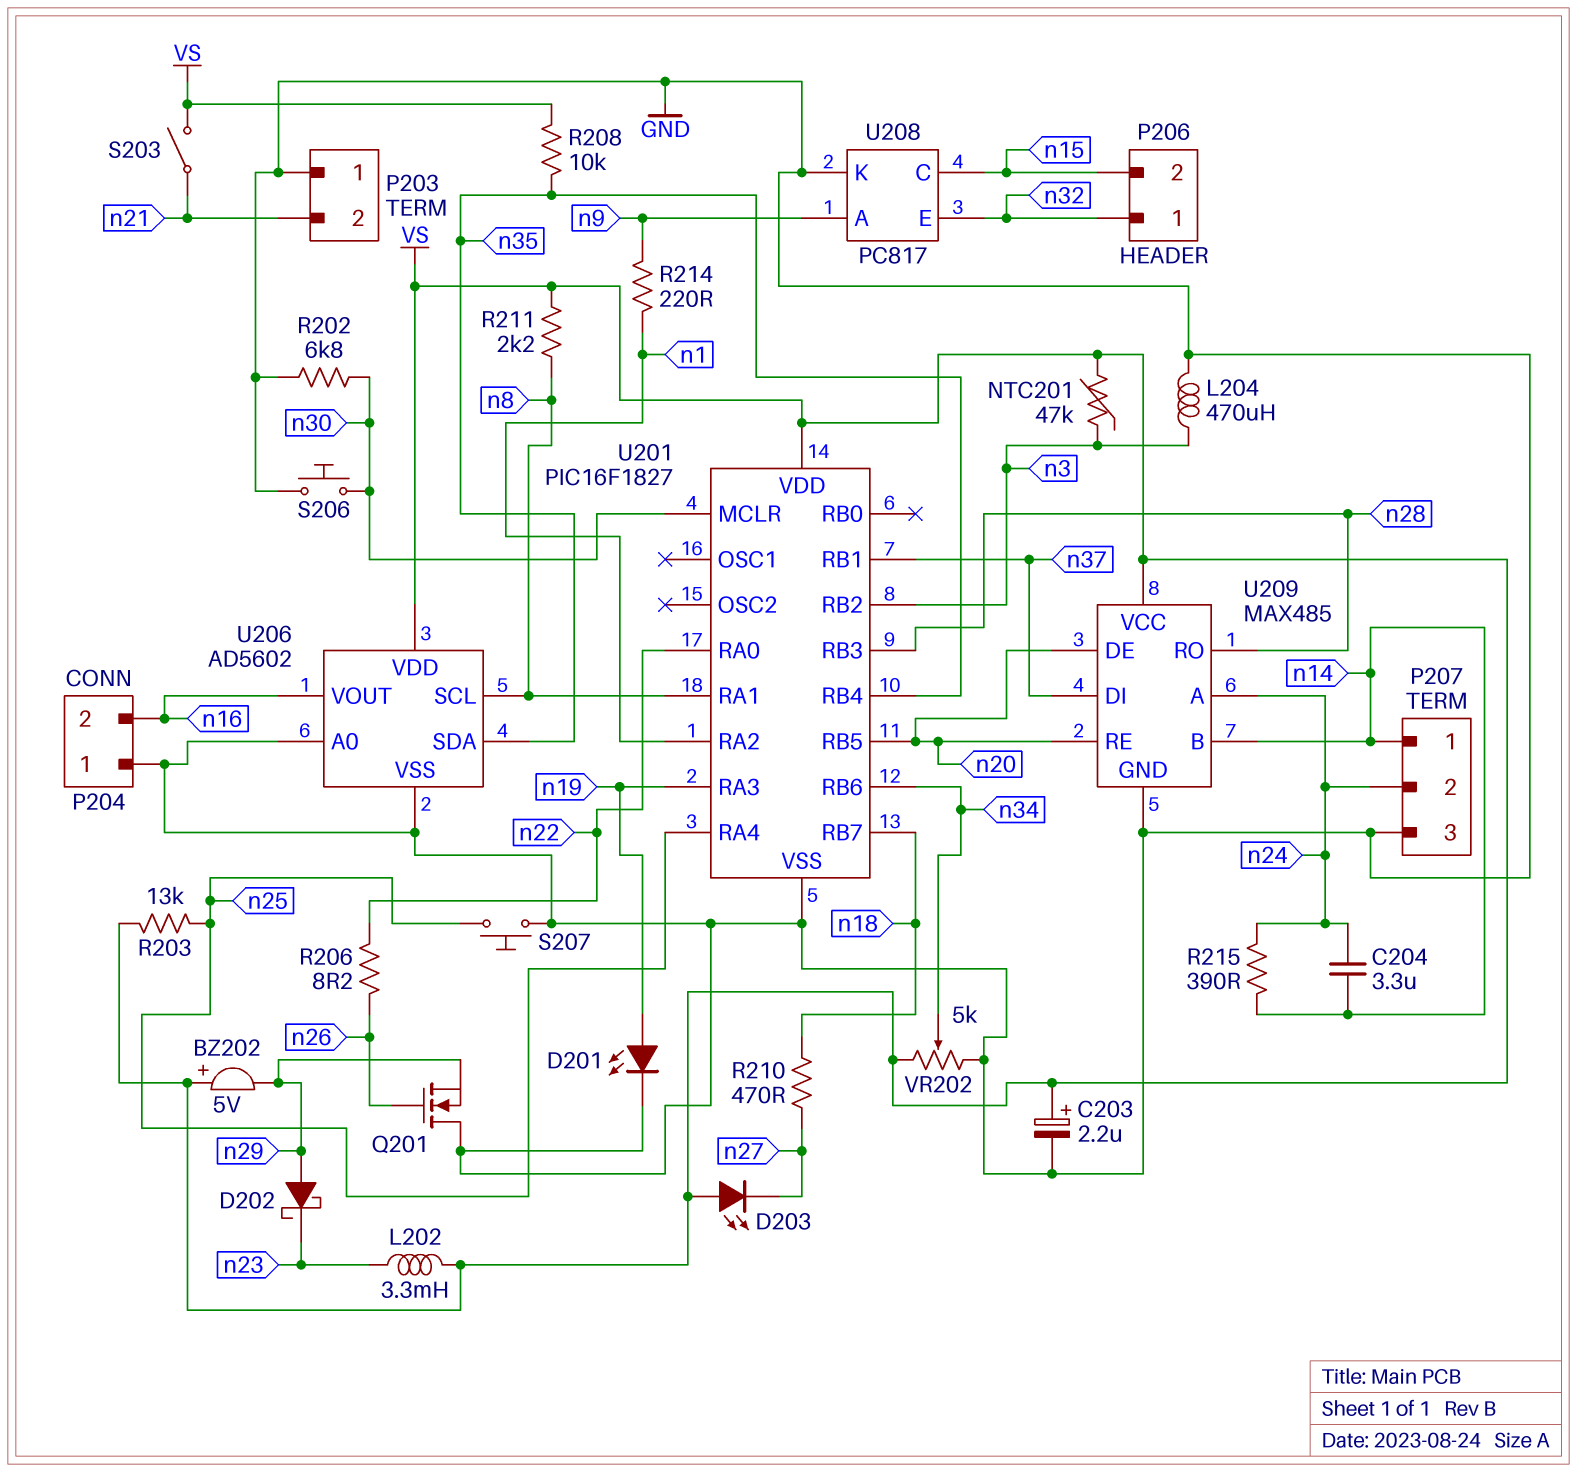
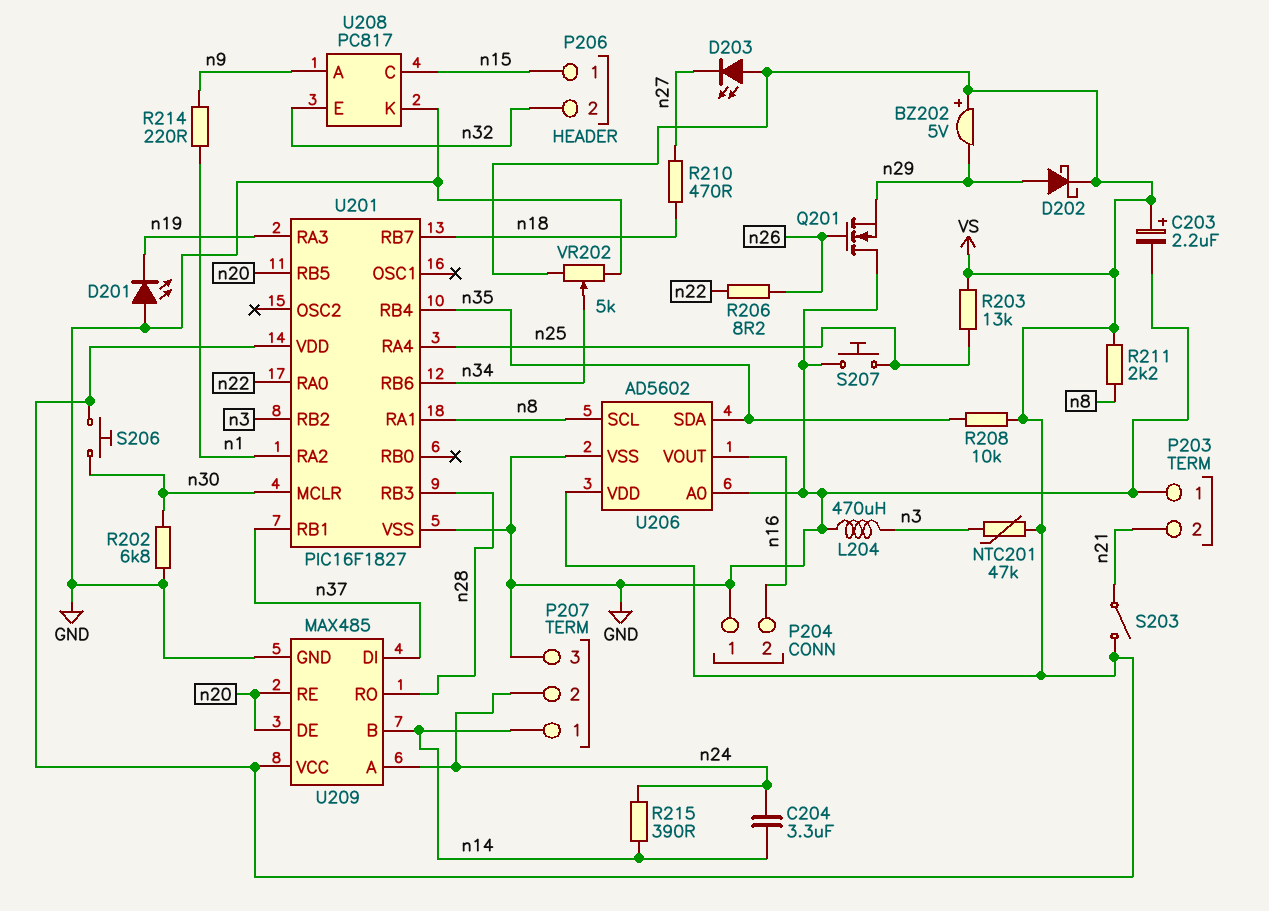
D201: LED (A n19, K GND) -> LED (A GND, K n19)
D202: schottky (A n29, K n23) -> schottky (A n29, K VS)
L202: 3.3mH (VS, n23) -> none
P206 pin 1: n32 -> n15
P206 pin 2: n15 -> n32
S206: button (GND, n30) -> button (VS, n30)

